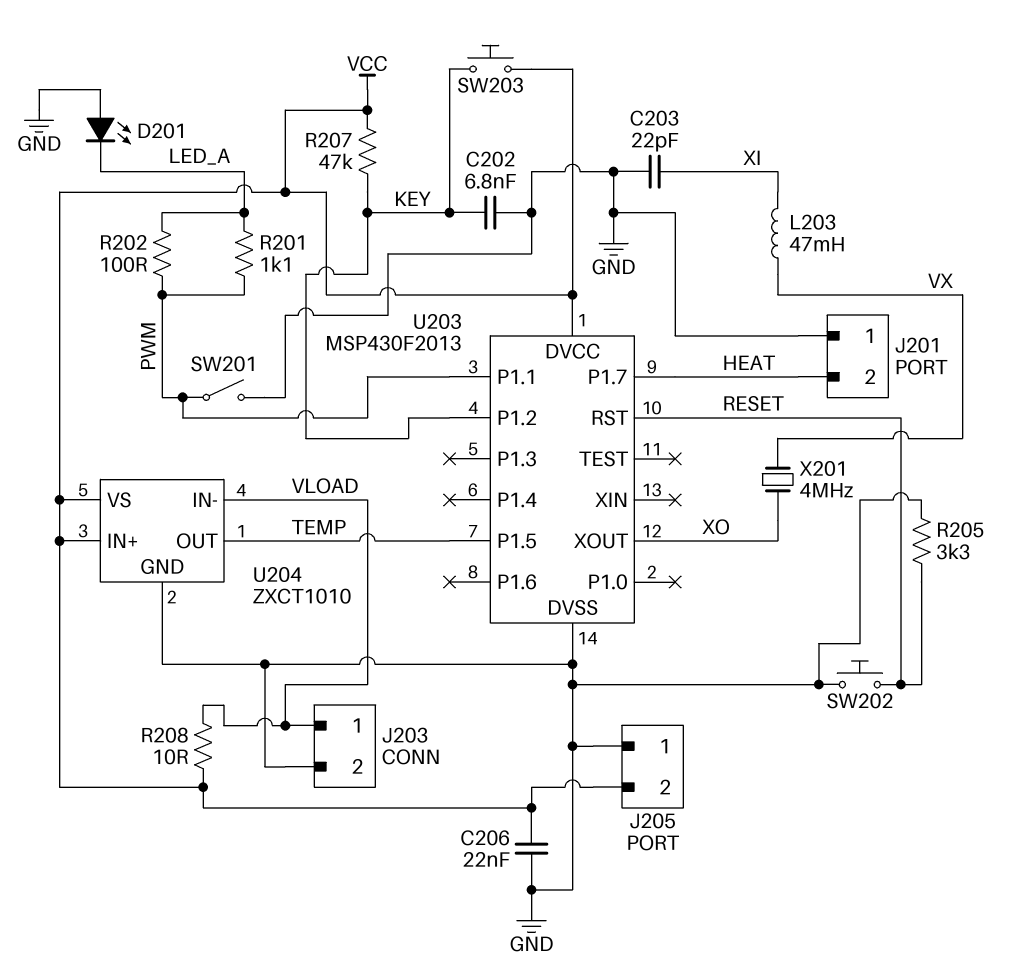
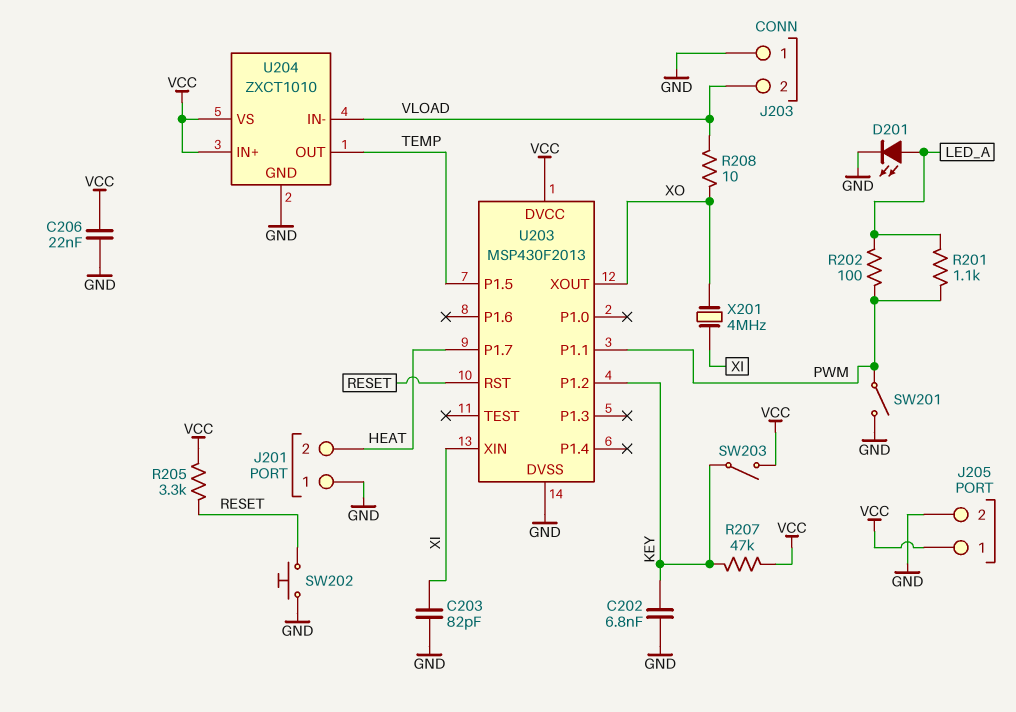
C203: 22pF (GND, XI) -> 82pF (GND, XI)
D201: LED (A GND, K LED_A) -> LED (A LED_A, K GND)
J203 pin 1: VLOAD -> GND
J203 pin 2: GND -> VLOAD
J205 pin 1: GND -> VCC
J205 pin 2: VCC -> GND
L203: 47mH (VX, XI) -> none
R205: 3.3k (GND, RESET) -> 3.3k (RESET, VCC)
R208: 10 (VCC, VLOAD) -> 10 (VLOAD, XO)
SW203: button (KEY, VCC) -> switch (KEY, VCC)
U203 pin XIN: none -> XI
X201: 4MHz (VX, XO) -> 4MHz (XI, XO)

